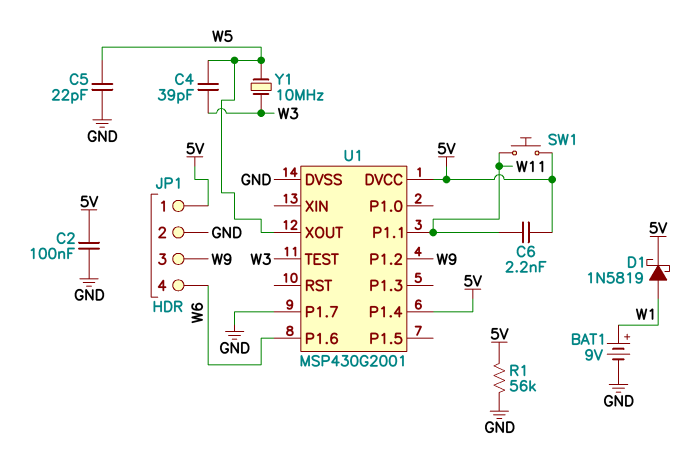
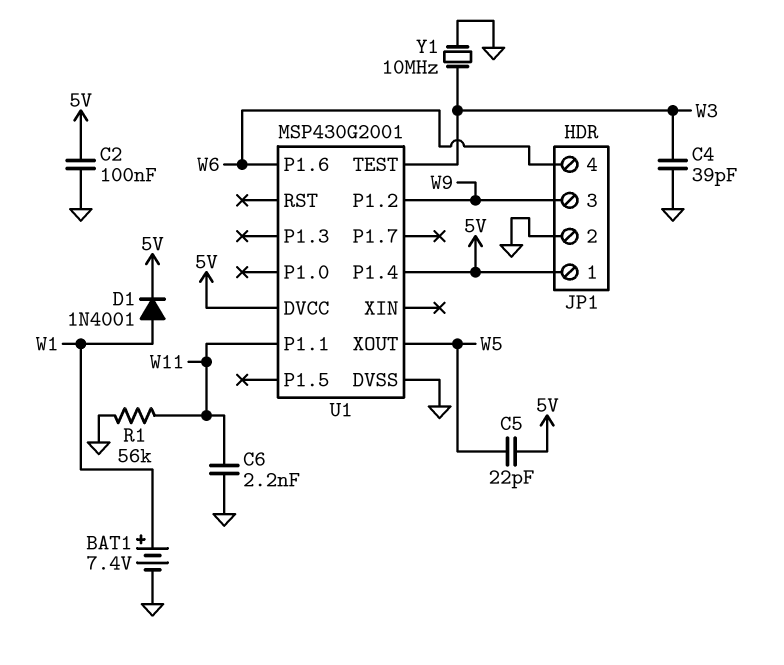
BAT1: 9V (plus W1, minus GND) -> 7.4V (plus W1, minus GND)
C4: 39pF (W3, W5) -> 39pF (GND, W3)
C5: 22pF (GND, W5) -> 22pF (5V, W5)
C6: 2.2nF (5V, W11) -> 2.2nF (GND, W11)
D1: schottky 1N5819 (A W1, K 5V) -> diode 1N4001 (A W1, K 5V)
R1: 56k (5V, GND) -> 56k (GND, W11)
SW1: button (5V, W11) -> none
U1 pin P1.7: GND -> none
Y1: 10MHz (W3, W5) -> 10MHz (GND, W3)

